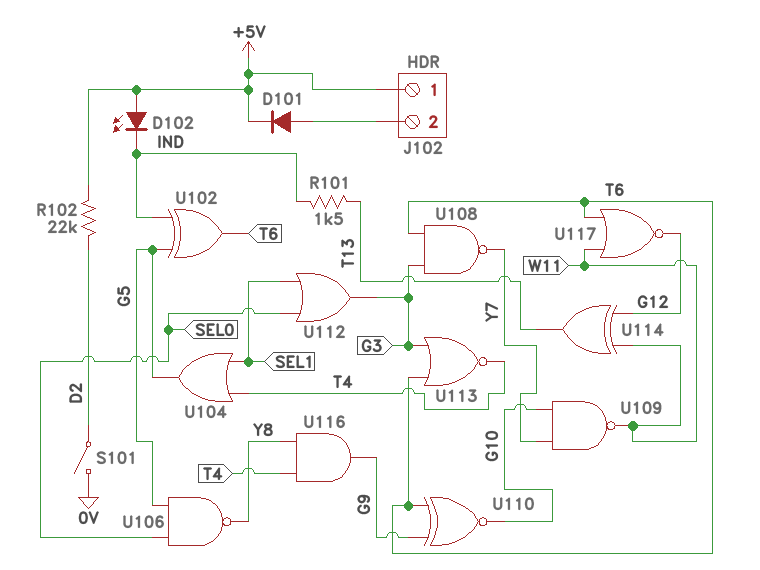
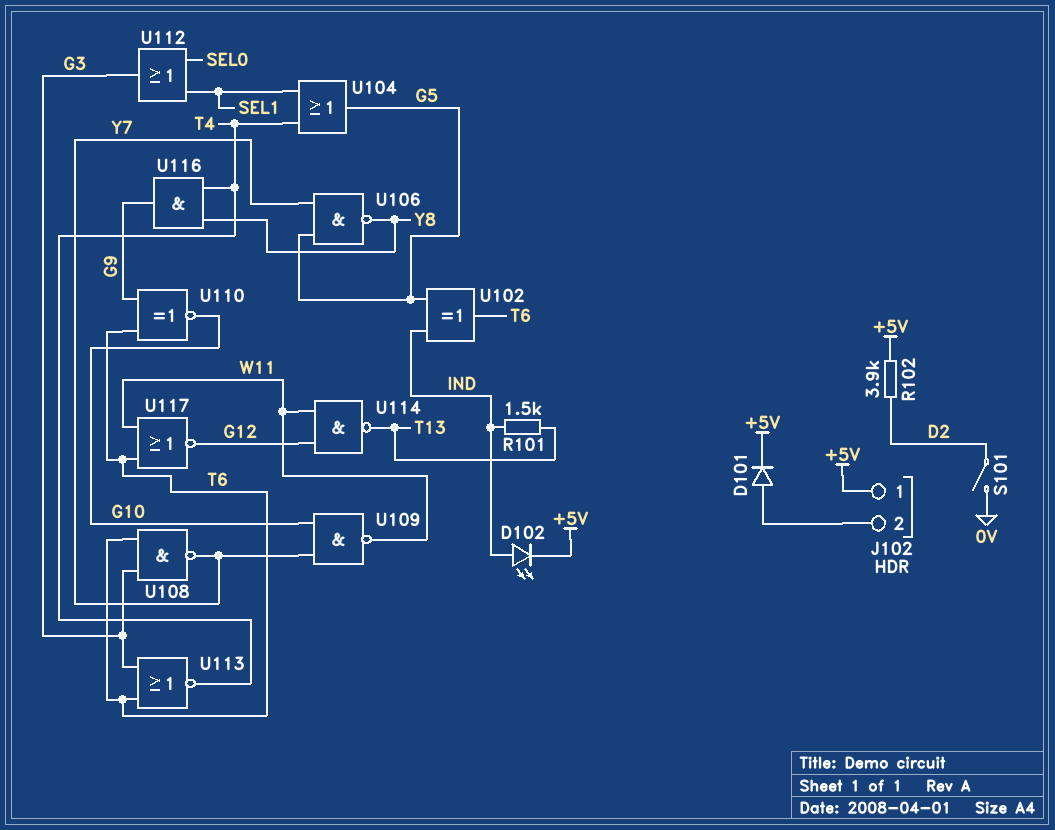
D102: LED (A +5V, K IND) -> LED (A IND, K +5V)
R102: 22k (+5V, D2) -> 3.9k (+5V, D2)
U106: NAND (in G5, in SEL0, out Y8) -> NAND (in G5, in Y7, out Y8)
U114: XOR (in G12, in W11, out T13) -> NAND (in G12, in W11, out T13)

